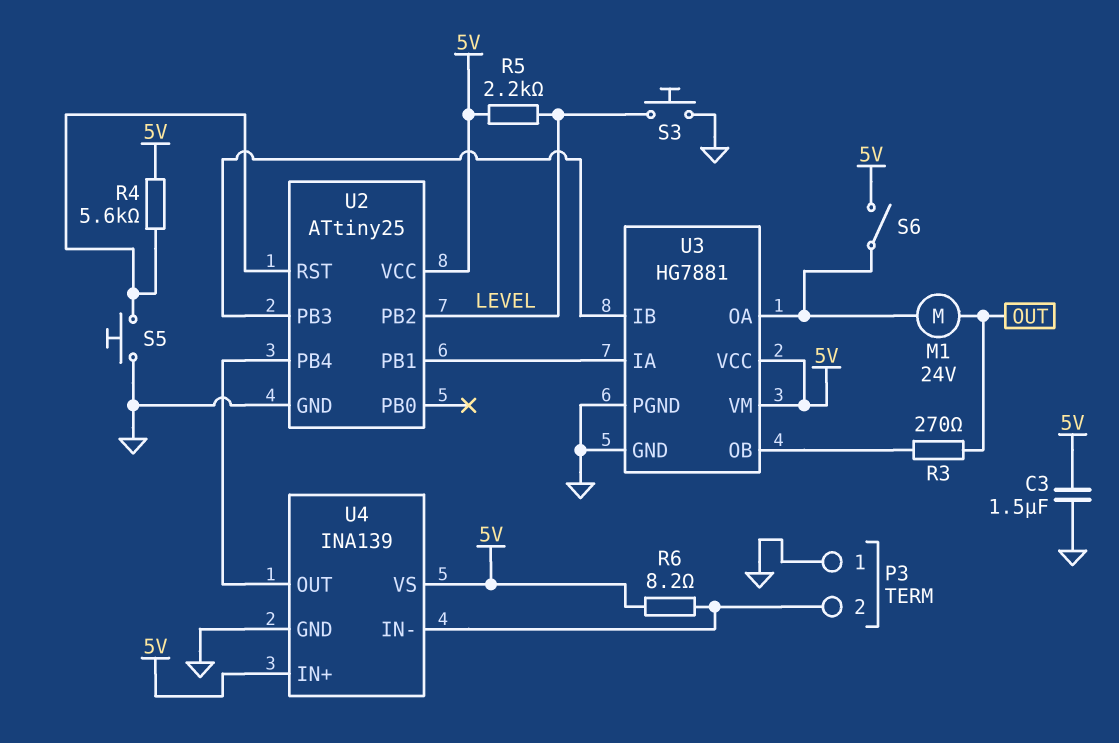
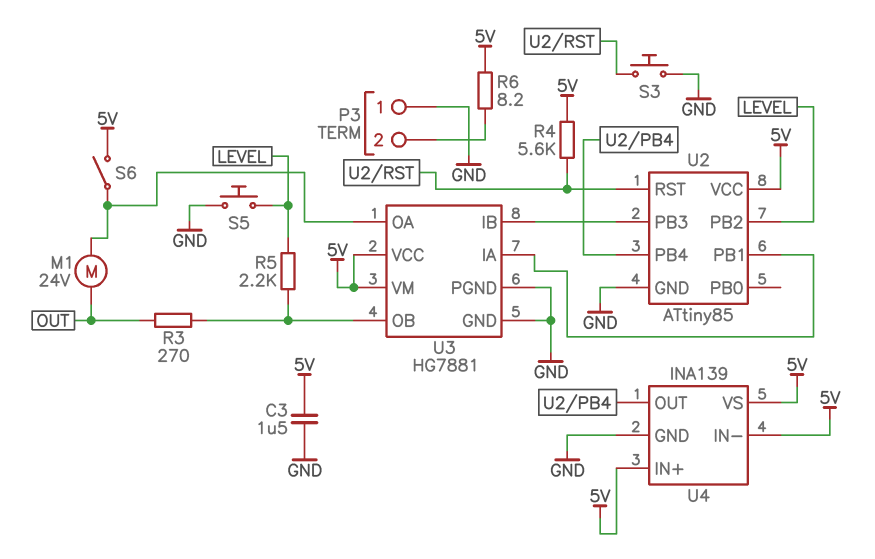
R5: 2.2k (5V, LEVEL) -> 2.2k (LEVEL, U3/OB)
S3: button (GND, LEVEL) -> button (GND, U2/RST)
S5: button (GND, U2/RST) -> button (GND, LEVEL)
U2: ATtiny25 -> ATtiny85
U4 pin IN-: P3/2 -> 5V

